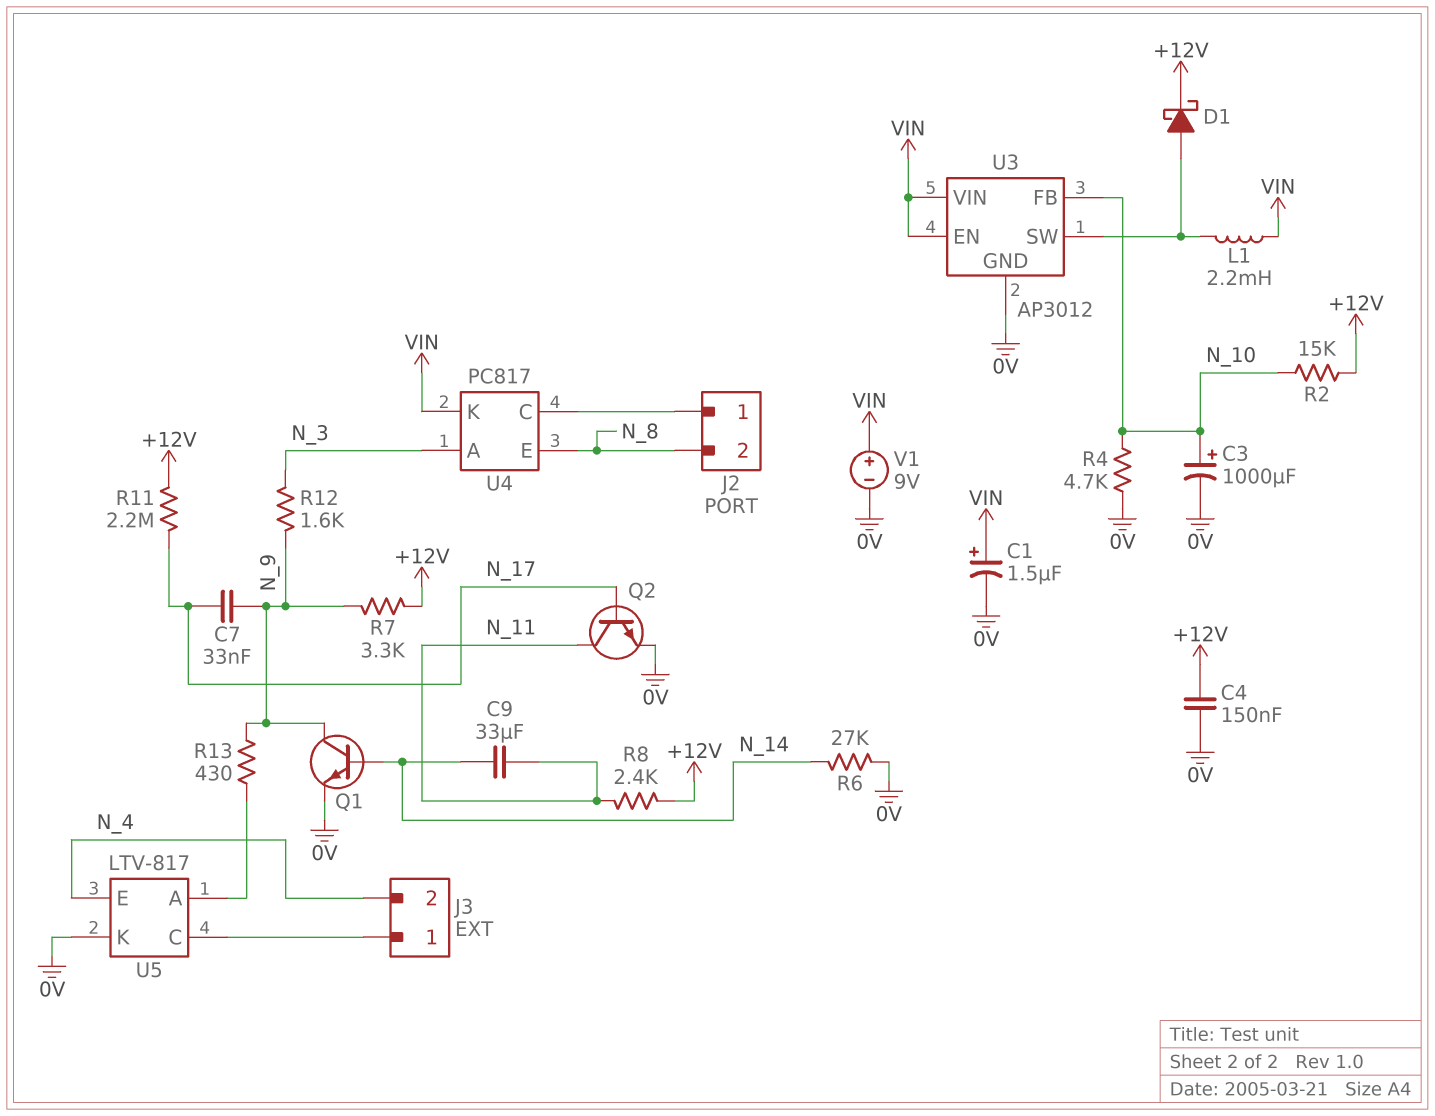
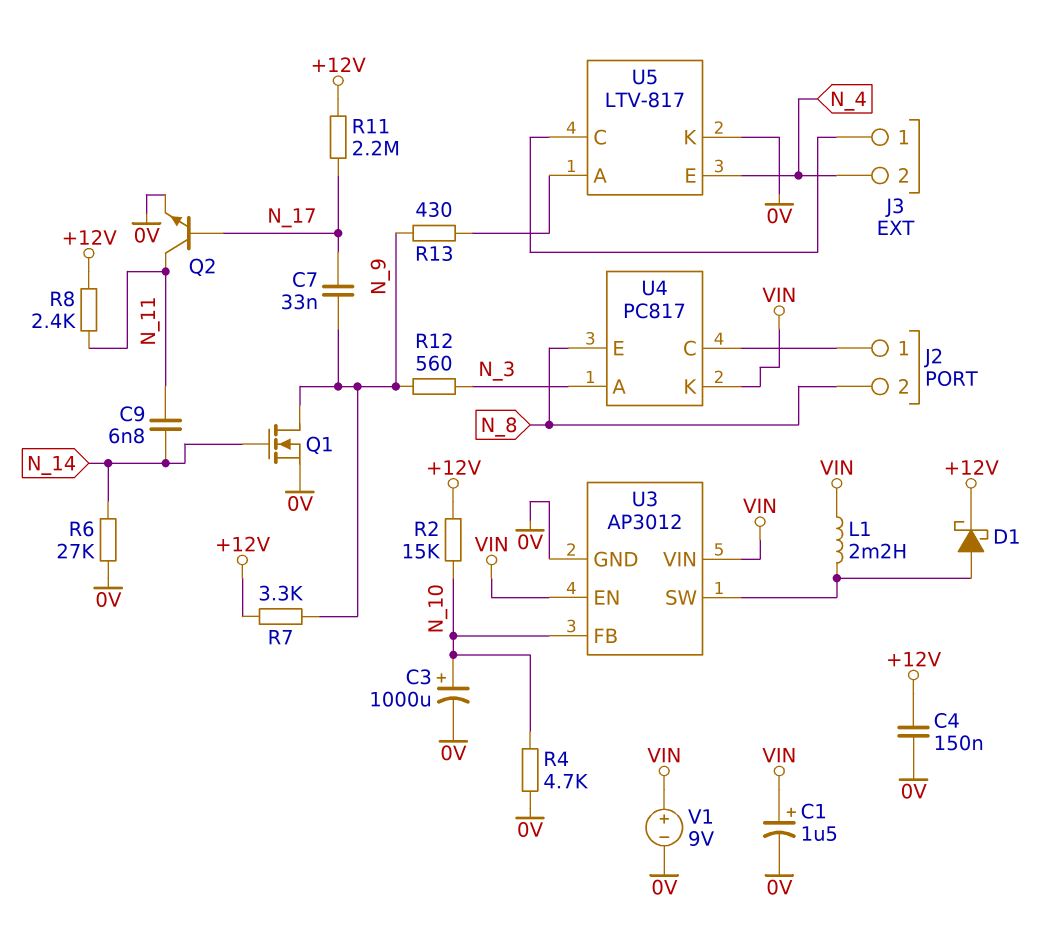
C9: 33uF (N_11, N_14) -> 6.8nF (N_11, N_14)
Q1: NPN (B N_14, C N_9, E 0V) -> NMOS (G N_14, D N_9, S 0V)
R12: 1.6k (N_3, N_9) -> 560 (N_3, N_9)

